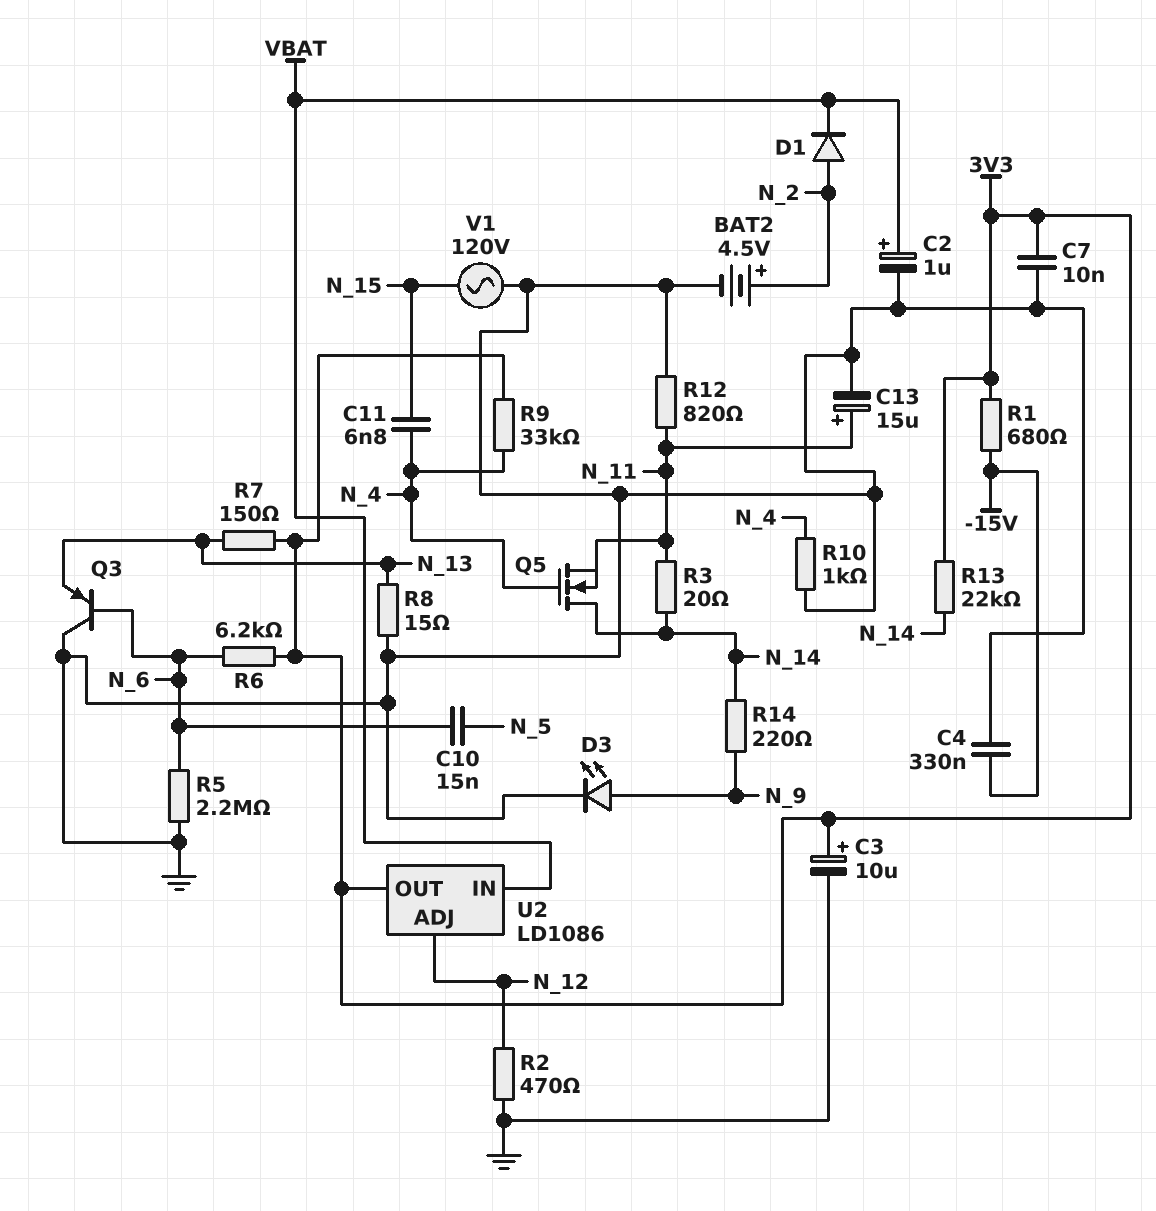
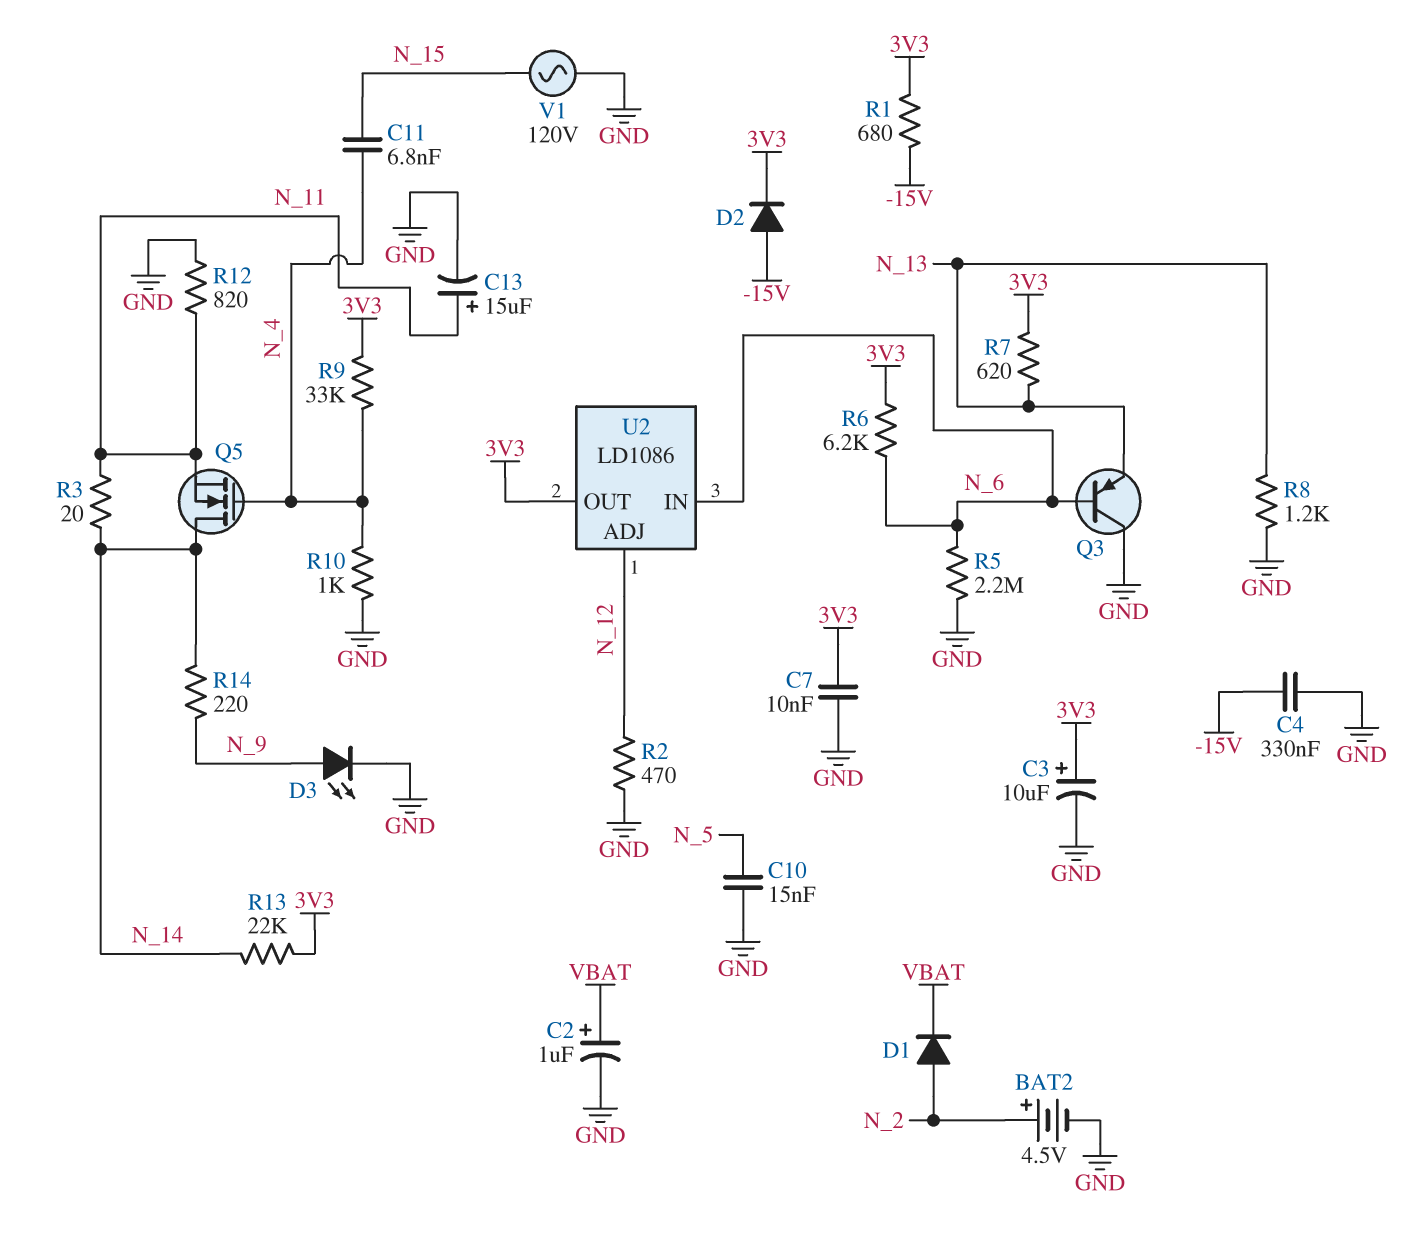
C10: 15nF (N_5, N_6) -> 15nF (GND, N_5)
D2: none -> diode (A -15V, K 3V3)
R7: 150 (3V3, N_13) -> 620 (3V3, N_13)
R8: 15 (GND, N_13) -> 1.2k (GND, N_13)
U2 pin IN: VBAT -> N_6

